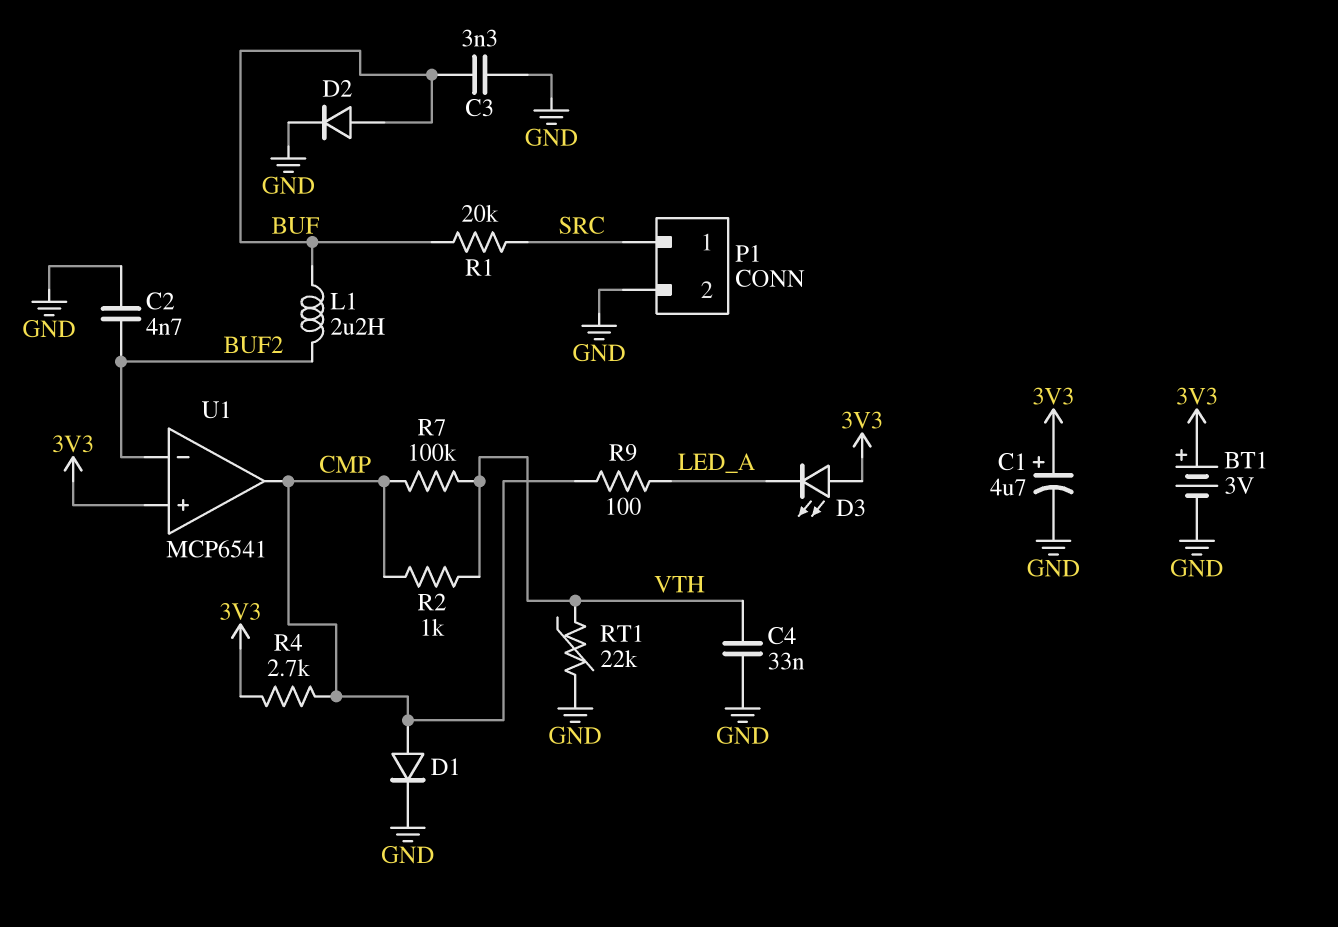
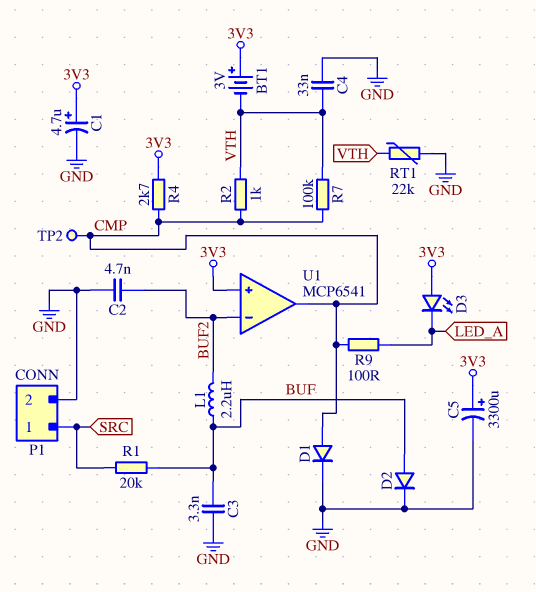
BT1: 3V (plus 3V3, minus GND) -> 3V (plus 3V3, minus VTH)
C5: none -> 3300uF (plus 3V3, minus GND)
TP2: none -> test point (CMP)

